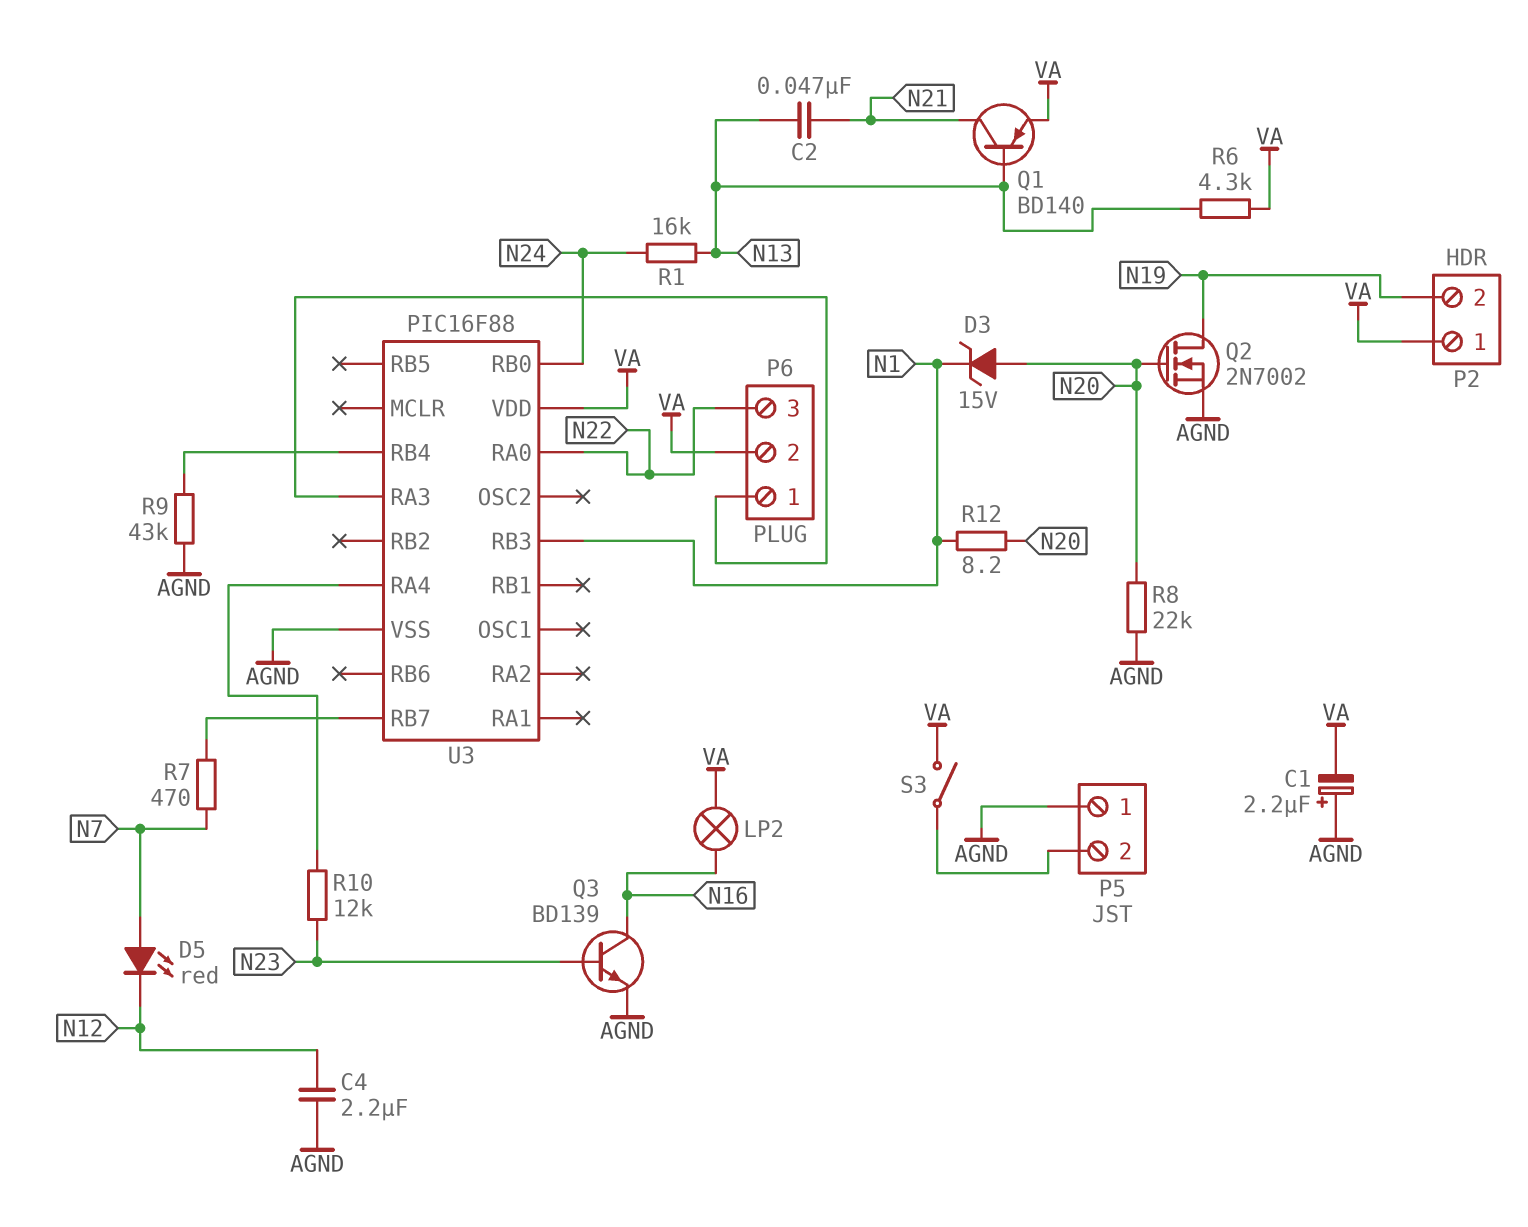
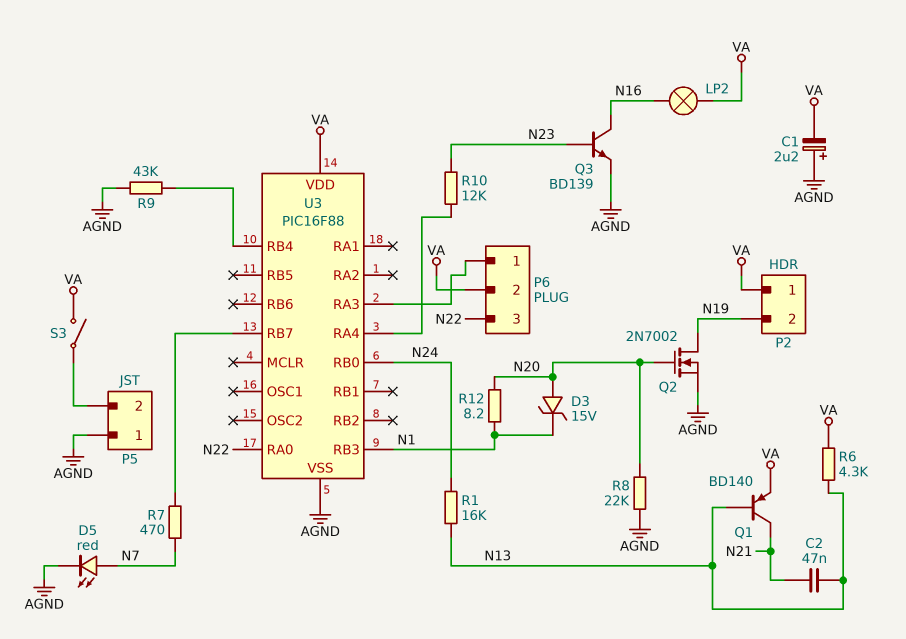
C4: 2.2uF (AGND, N12) -> none
D5: LED red (A N7, K N12) -> LED red (A N7, K AGND)

